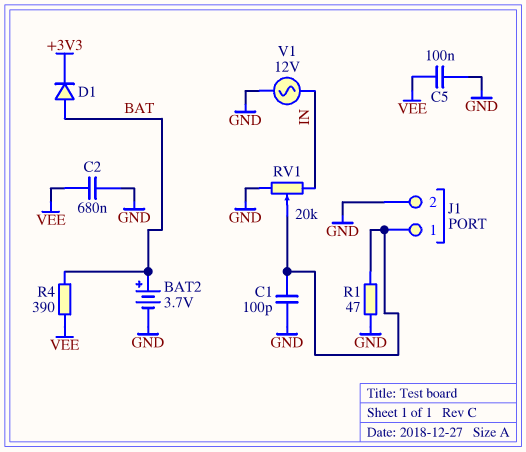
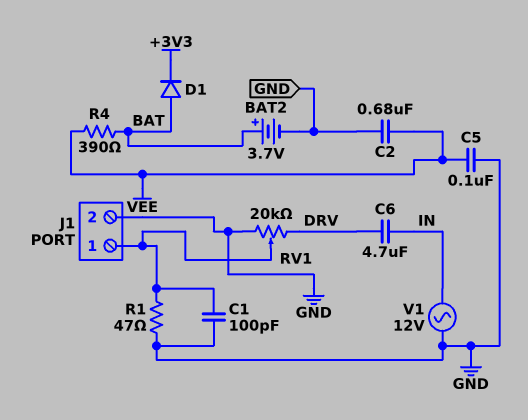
C6: none -> 4.7uF (DRV, IN)
RV1: 20k (GND, IN, wiper J1/1) -> 20k (DRV, GND, wiper J1/1)

